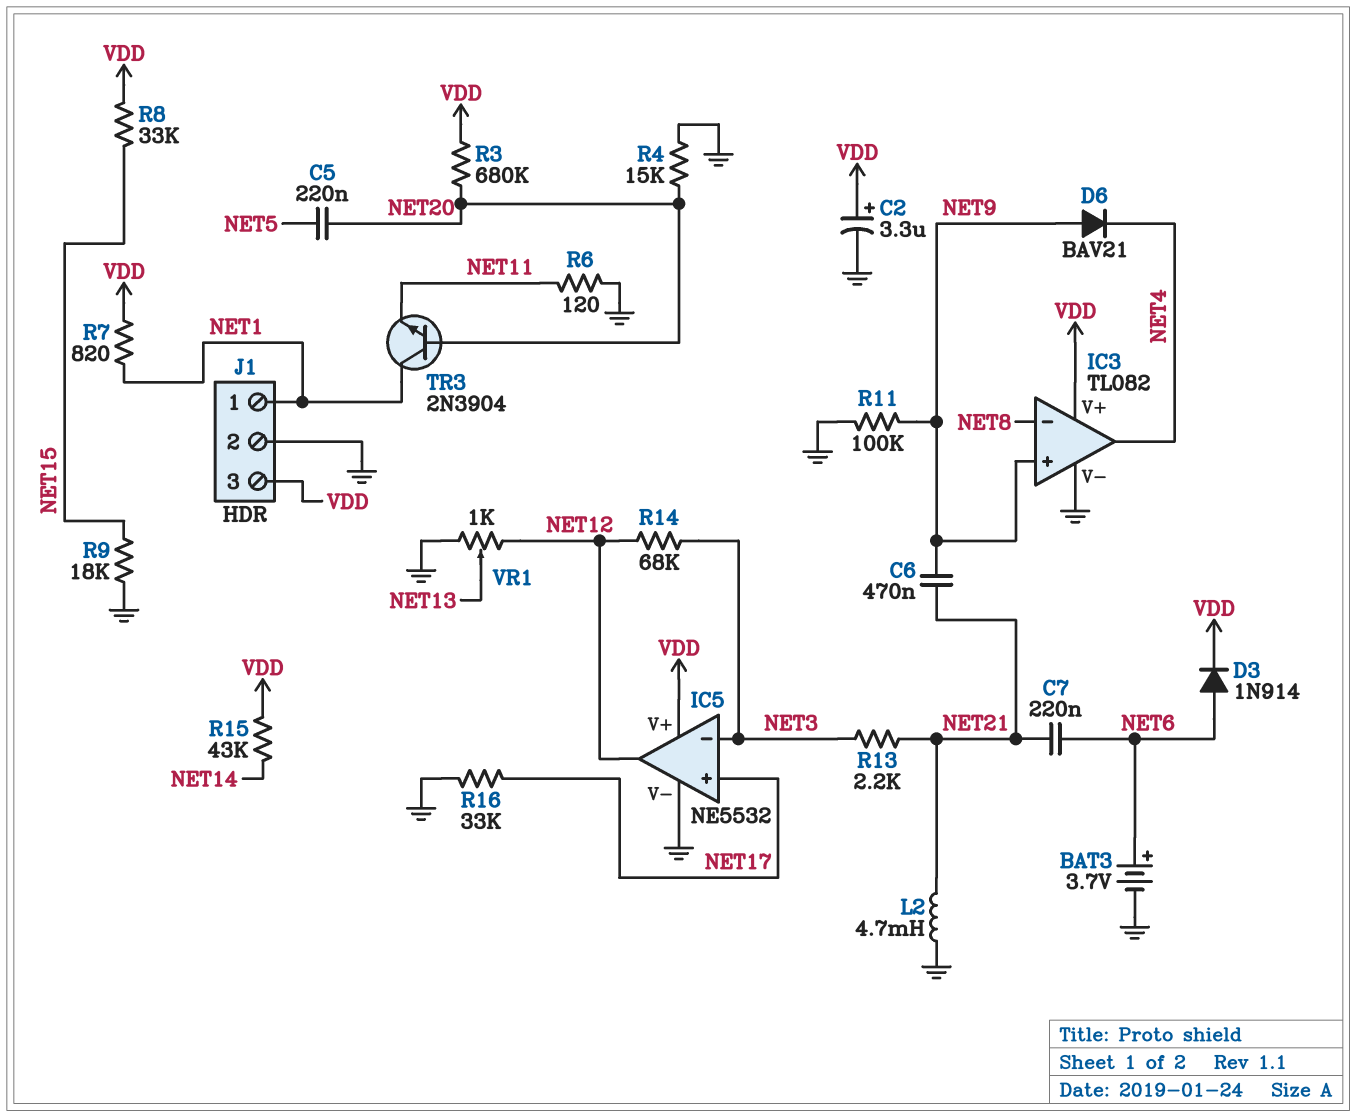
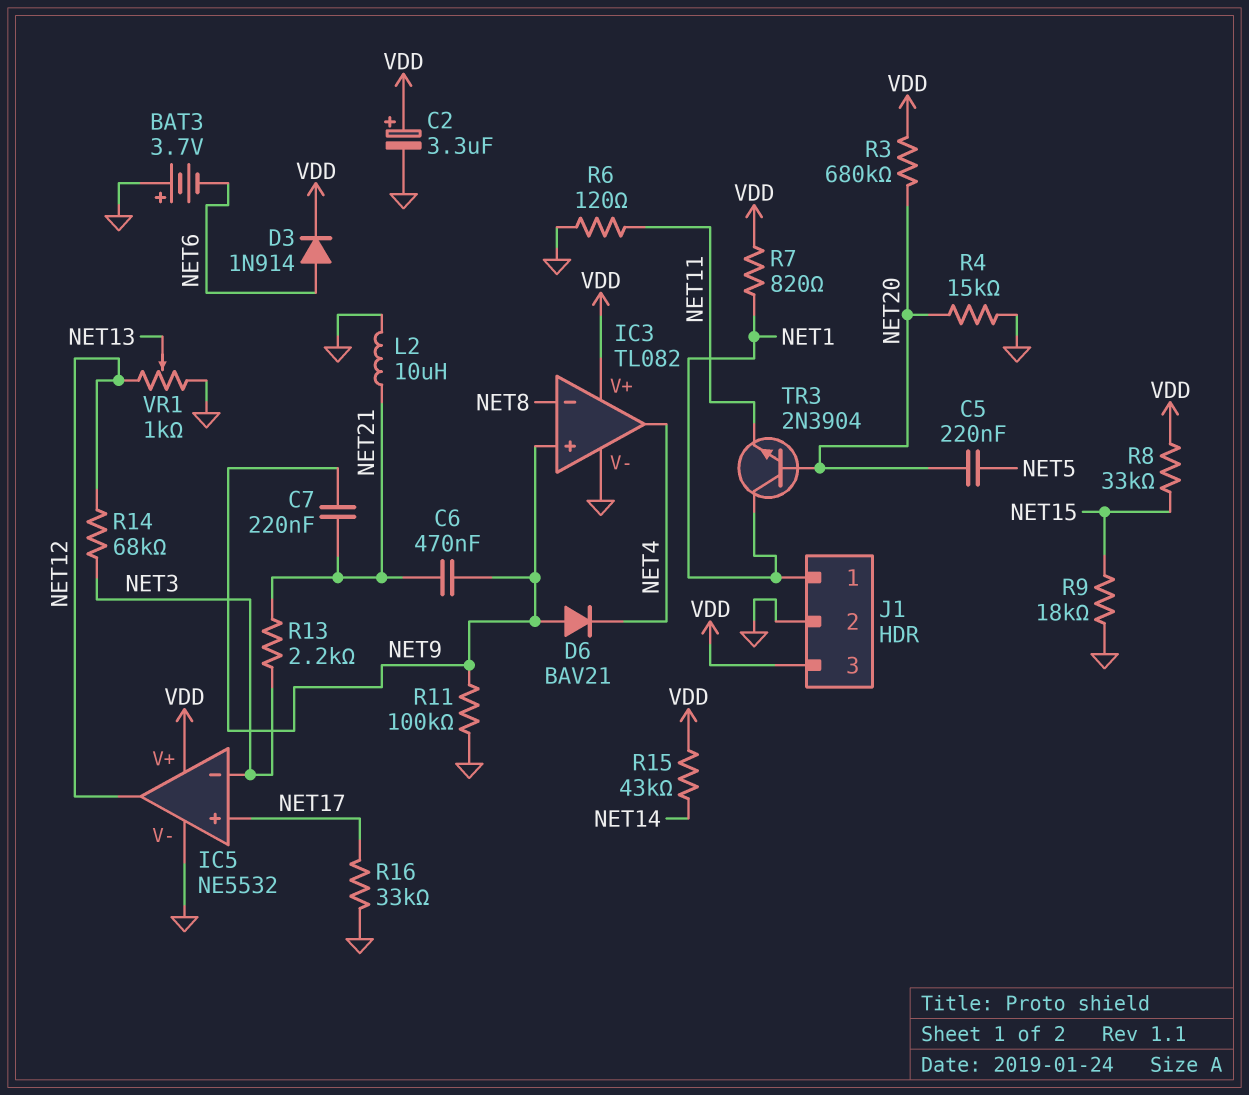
BAT3: 3.7V (plus NET6, minus GND) -> 3.7V (plus GND, minus NET6)
C7: 220nF (NET6, NET21) -> 220nF (NET9, NET21)
L2: 4.7mH (GND, NET21) -> 10uH (GND, NET21)

